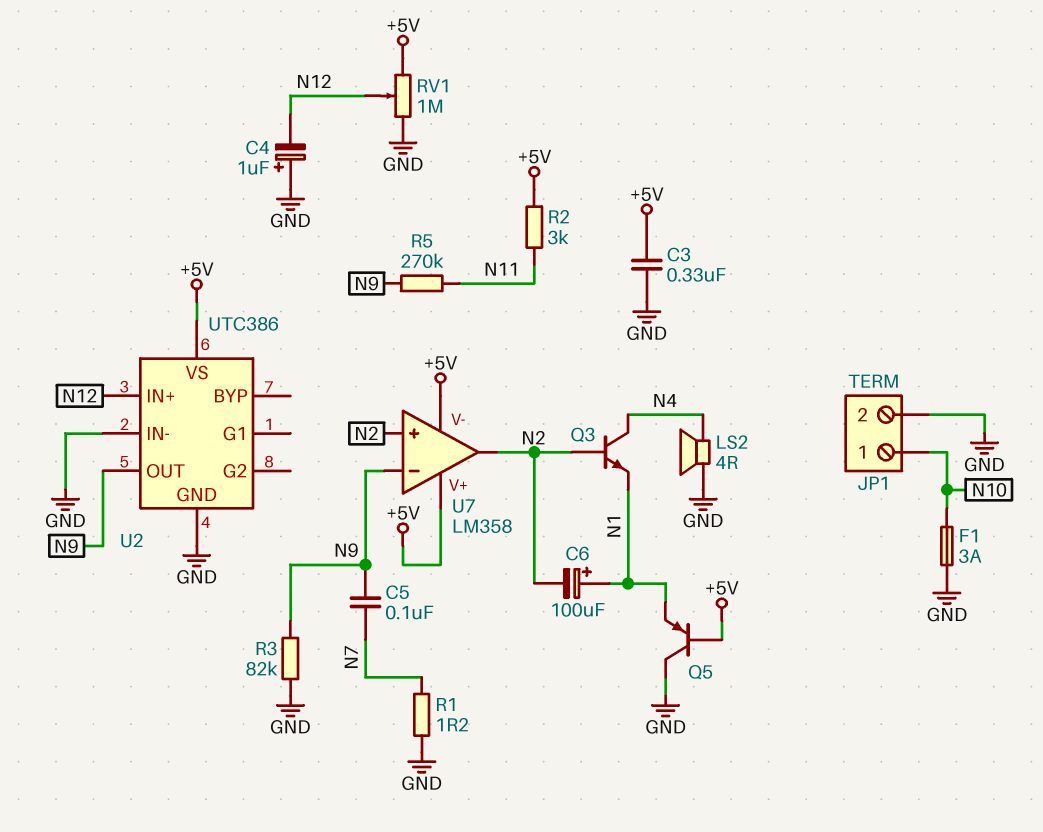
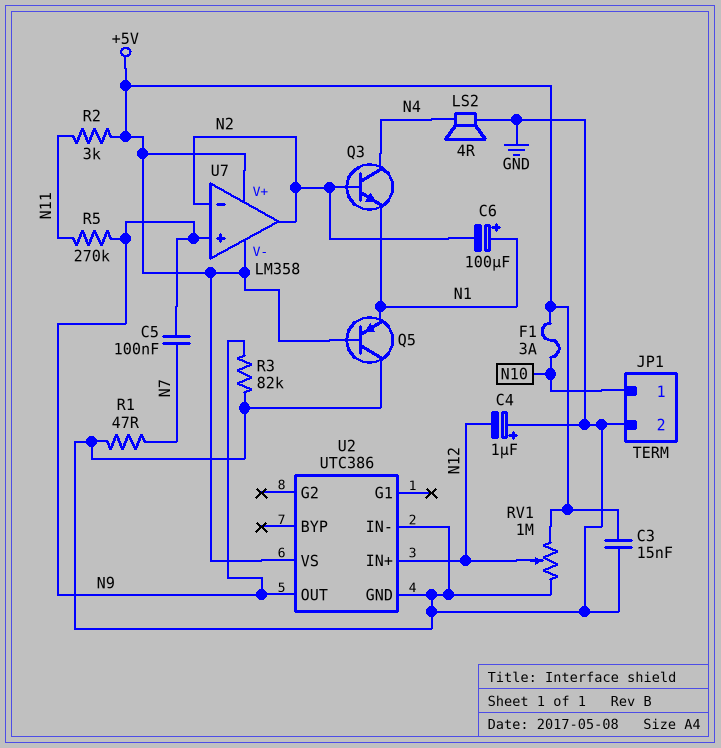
C3: 330nF (+5V, GND) -> 15nF (+5V, GND)
F1: 3A (GND, N10) -> 3A (+5V, N10)
R1: 1.2 (GND, N7) -> 47 (GND, N7)
U7 pin in+: N2 -> N9
U7 pin in-: N9 -> N2

